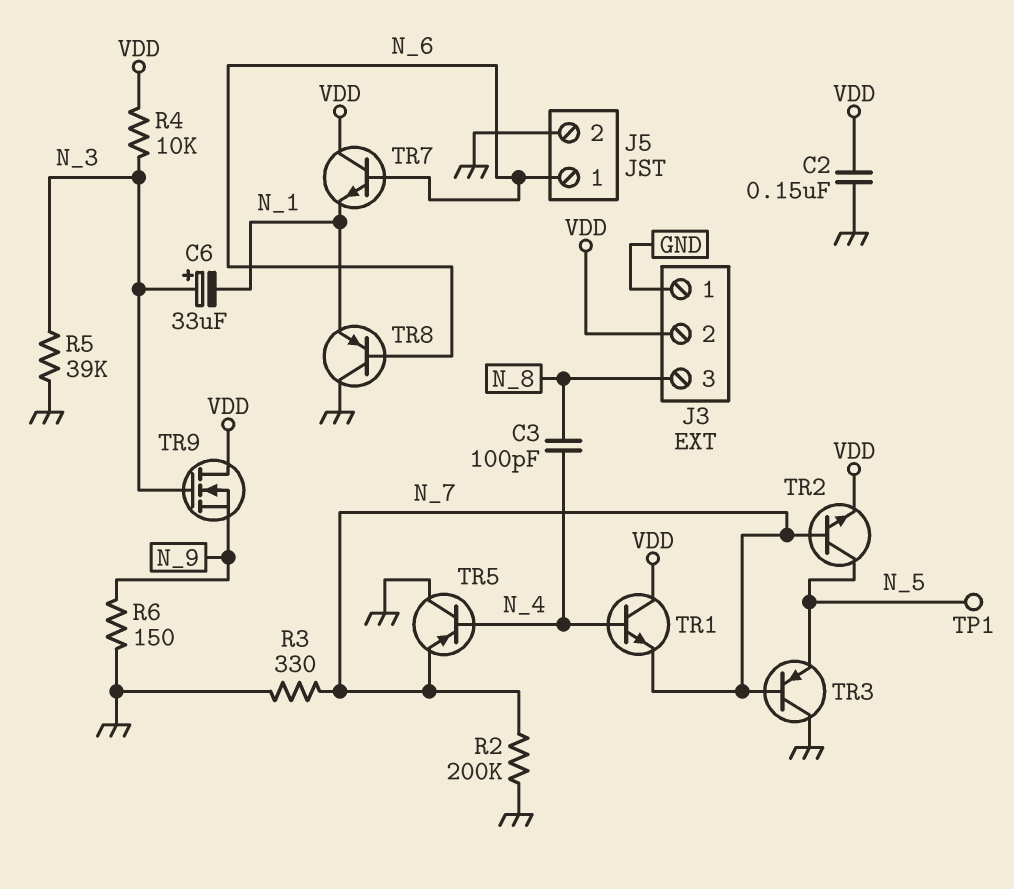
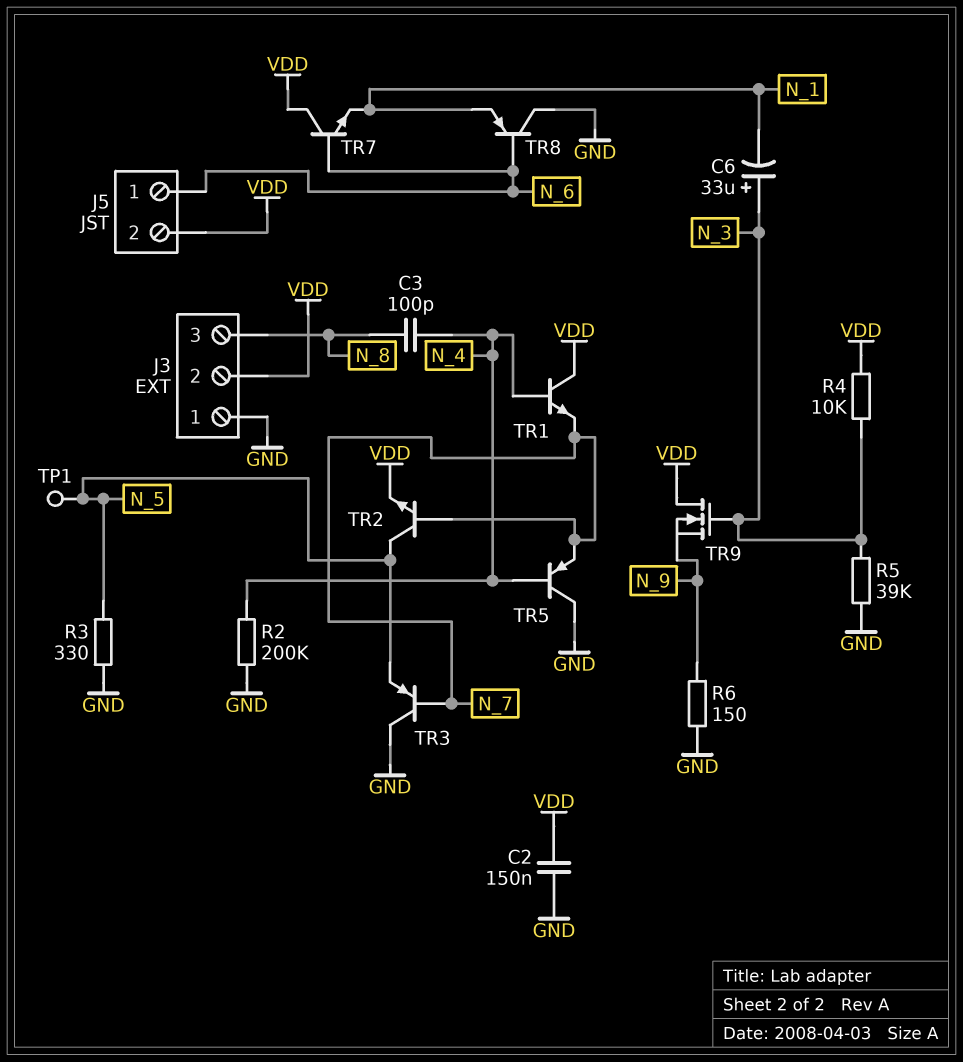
J5 pin 2: GND -> VDD
R2: 200k (GND, N_7) -> 200k (GND, N_4)
R3: 330 (GND, N_7) -> 330 (GND, N_5)

